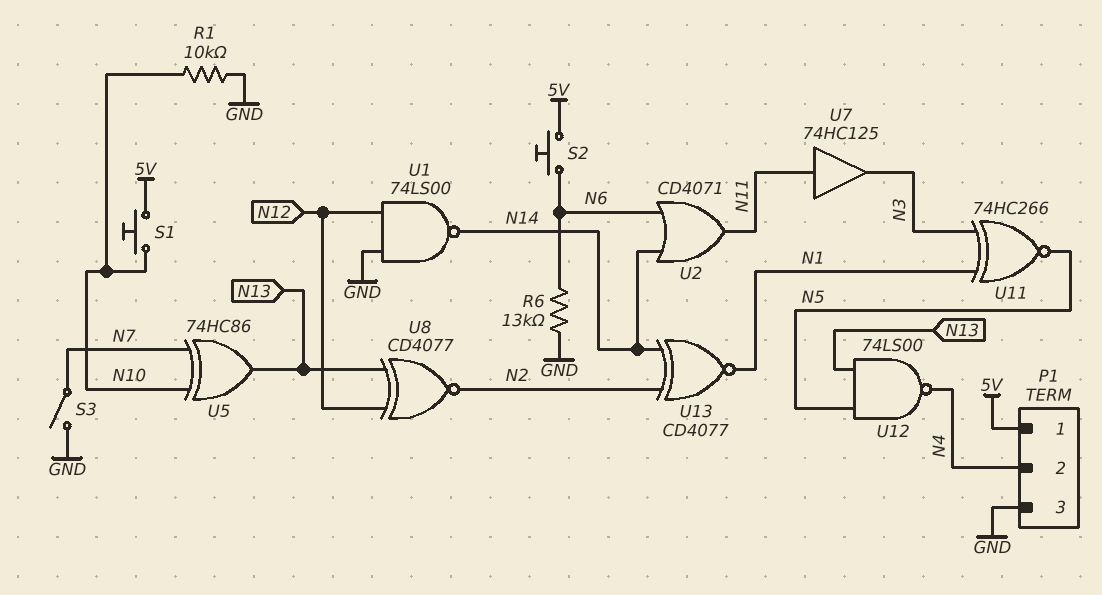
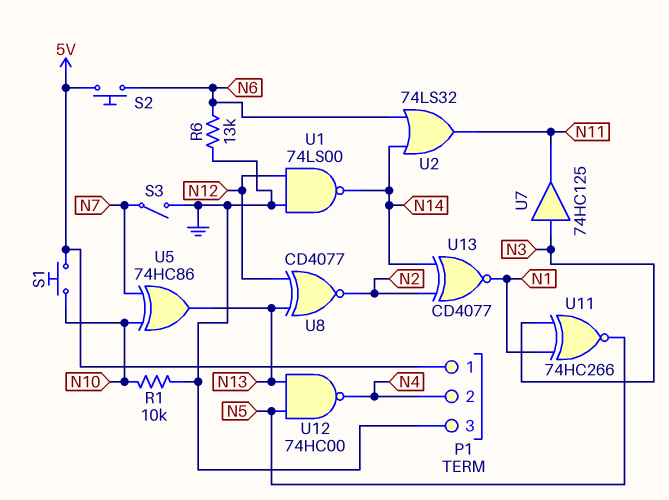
U2: OR CD4071 (in N6, in N14, out N11) -> OR 74LS32 (in N6, in N14, out N11)
U7: buffer 74HC125 (in N11, out N3) -> buffer 74HC125 (in N3, out N11)
U12: NAND 74LS00 (in N5, in N13, out N4) -> NAND 74HC00 (in N5, in N13, out N4)

